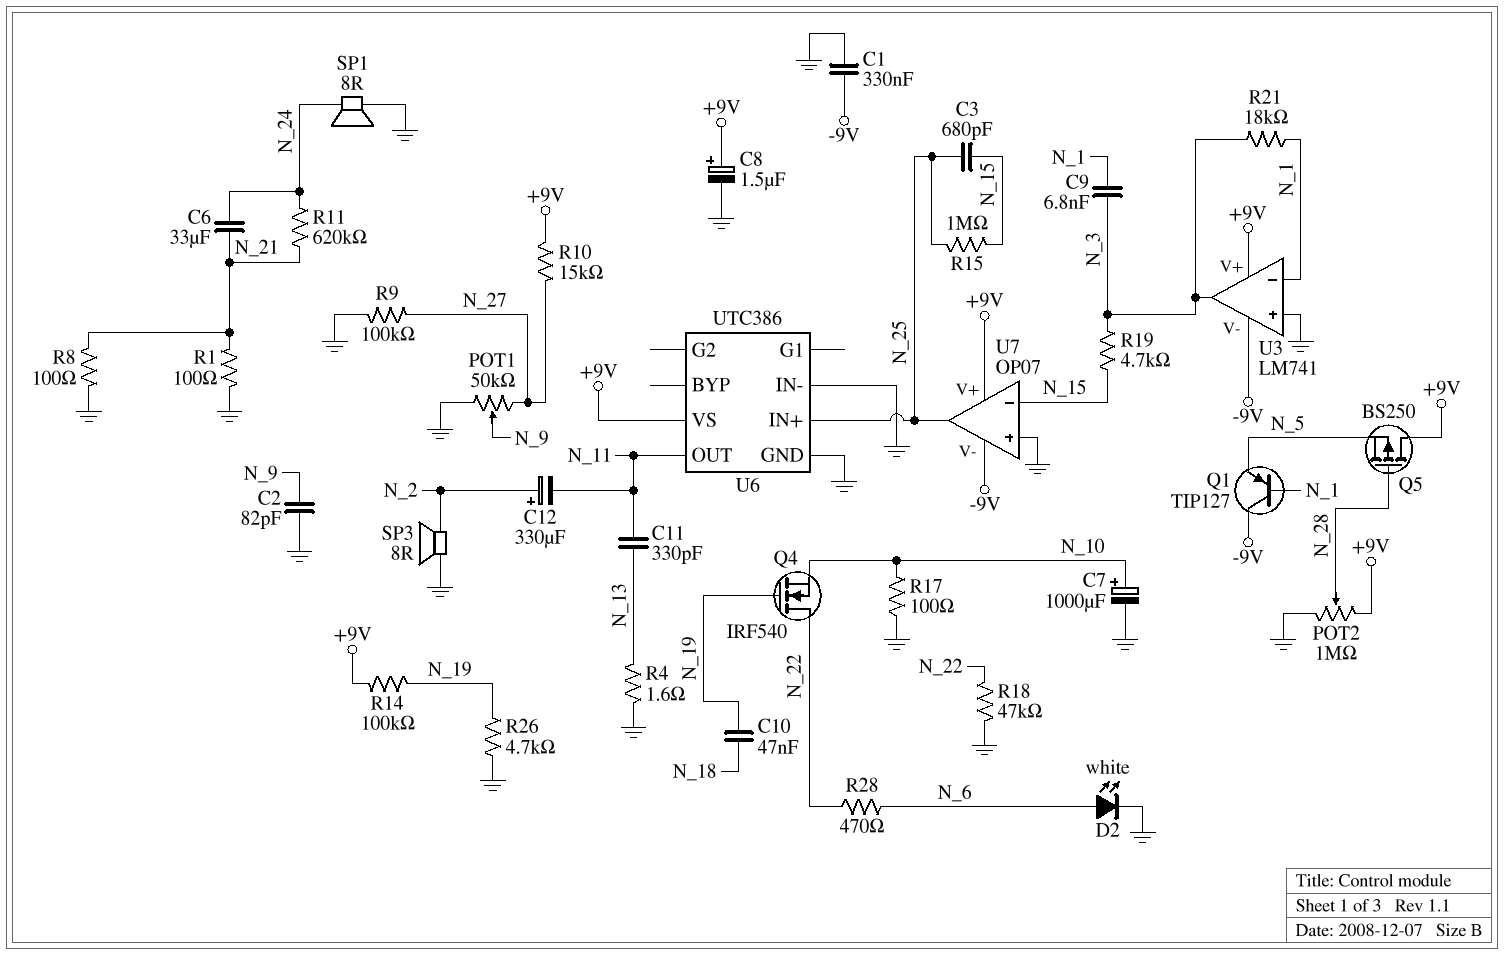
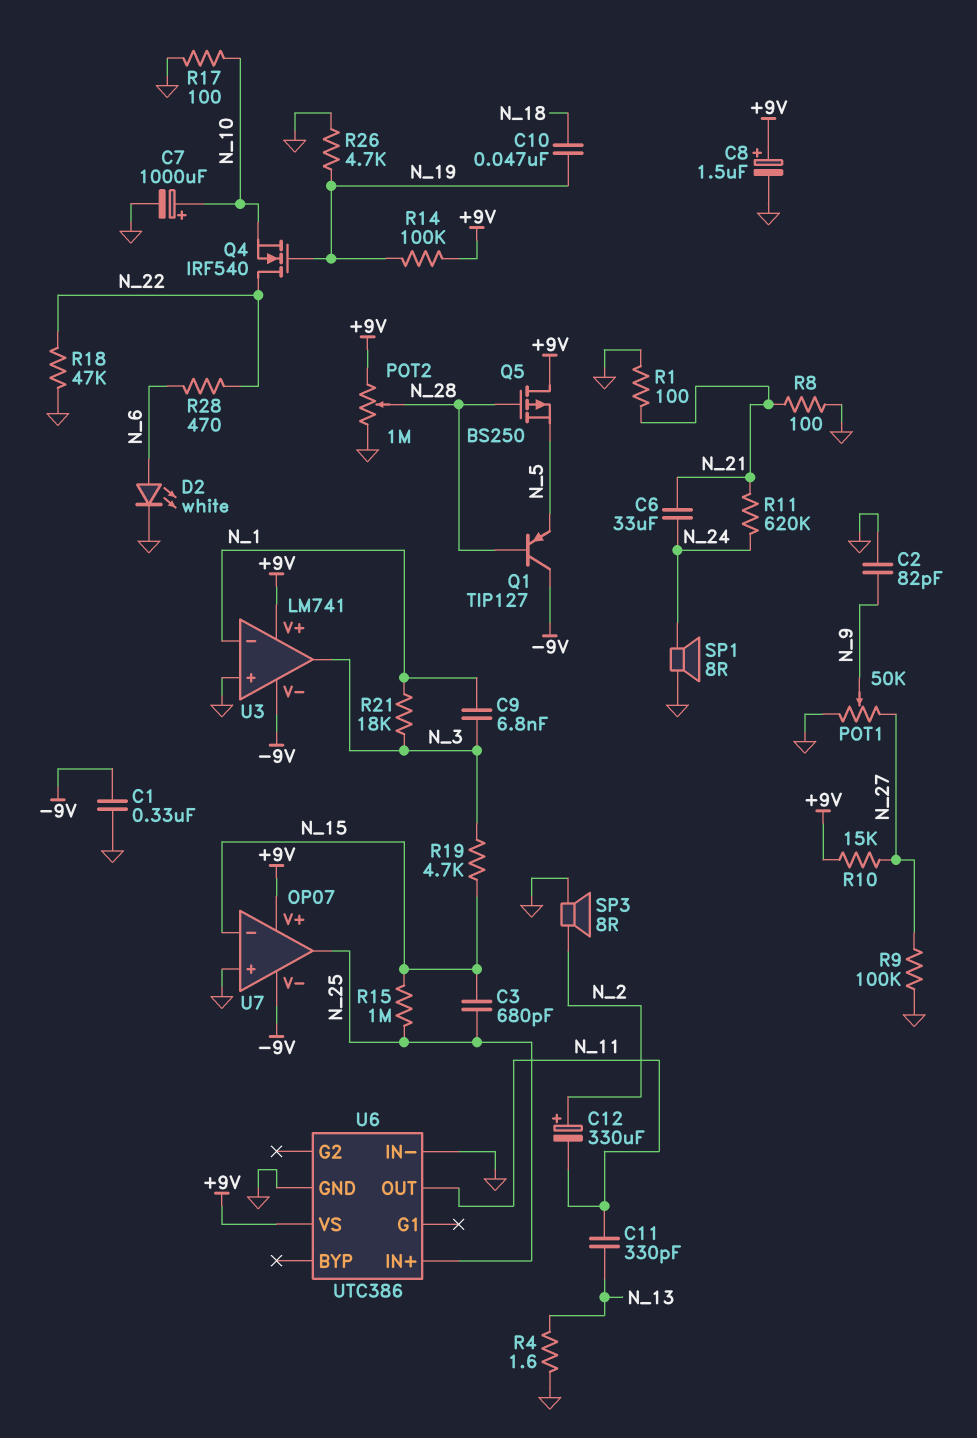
Q1: PNP TIP127 (B N_1, C -9V, E N_5) -> PNP TIP127 (B N_28, C -9V, E N_5)

